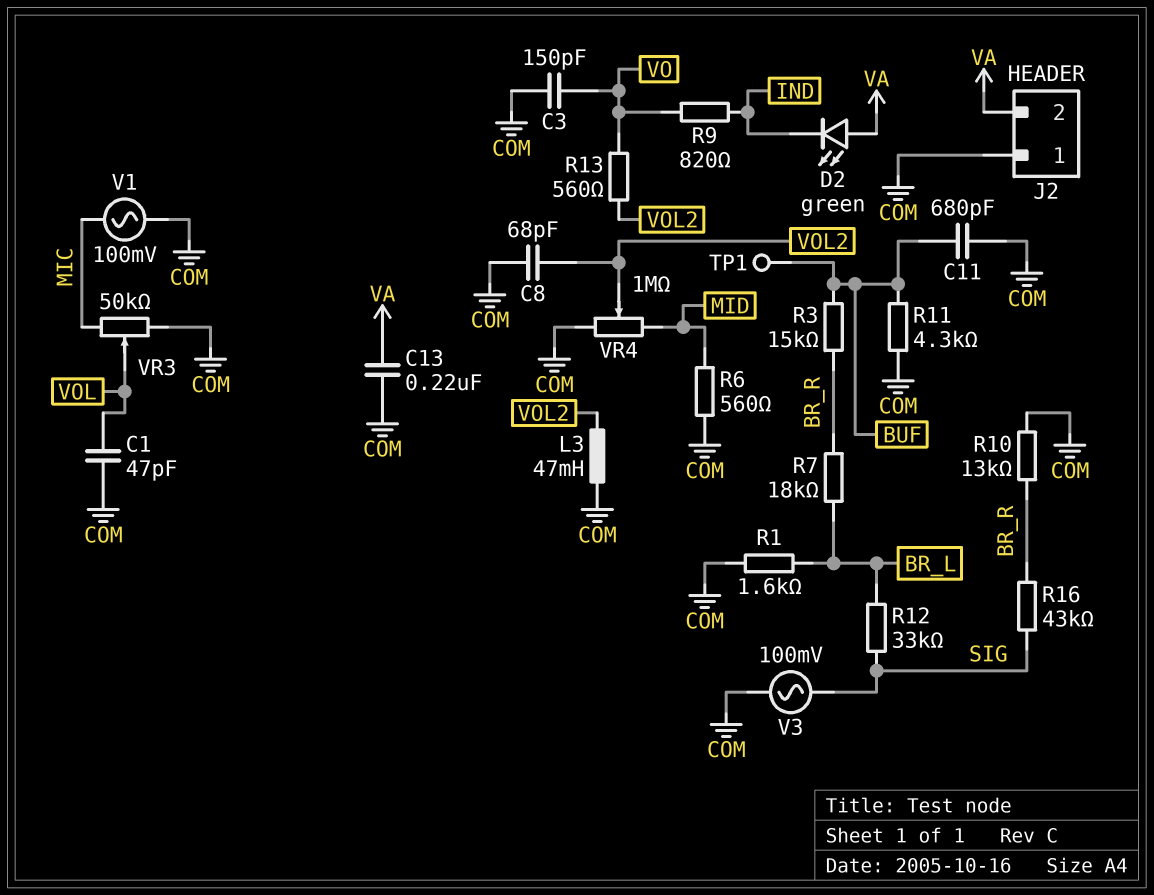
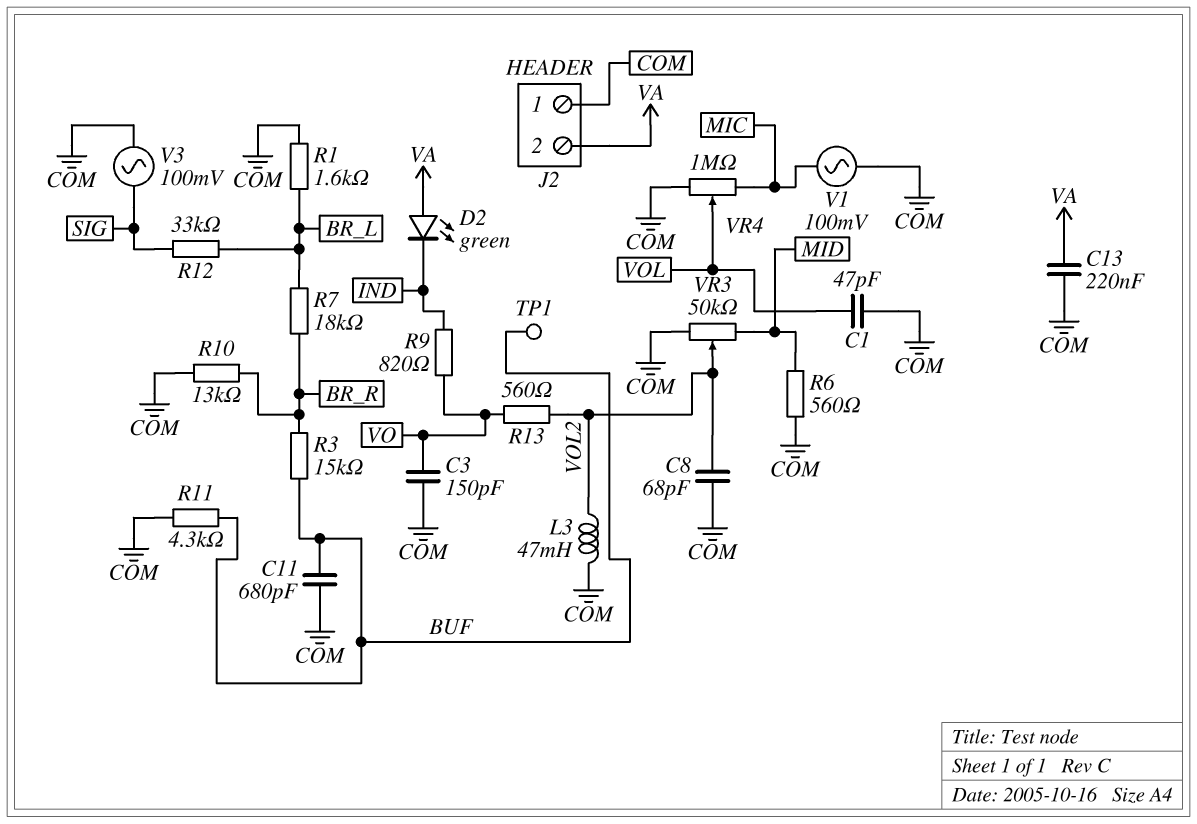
R16: 43k (BR_R, SIG) -> none
VR3: 50k (COM, MIC, wiper VOL) -> 50k (COM, MID, wiper VOL2)
VR4: 1M (COM, MID, wiper VOL2) -> 1M (COM, MIC, wiper VOL)

